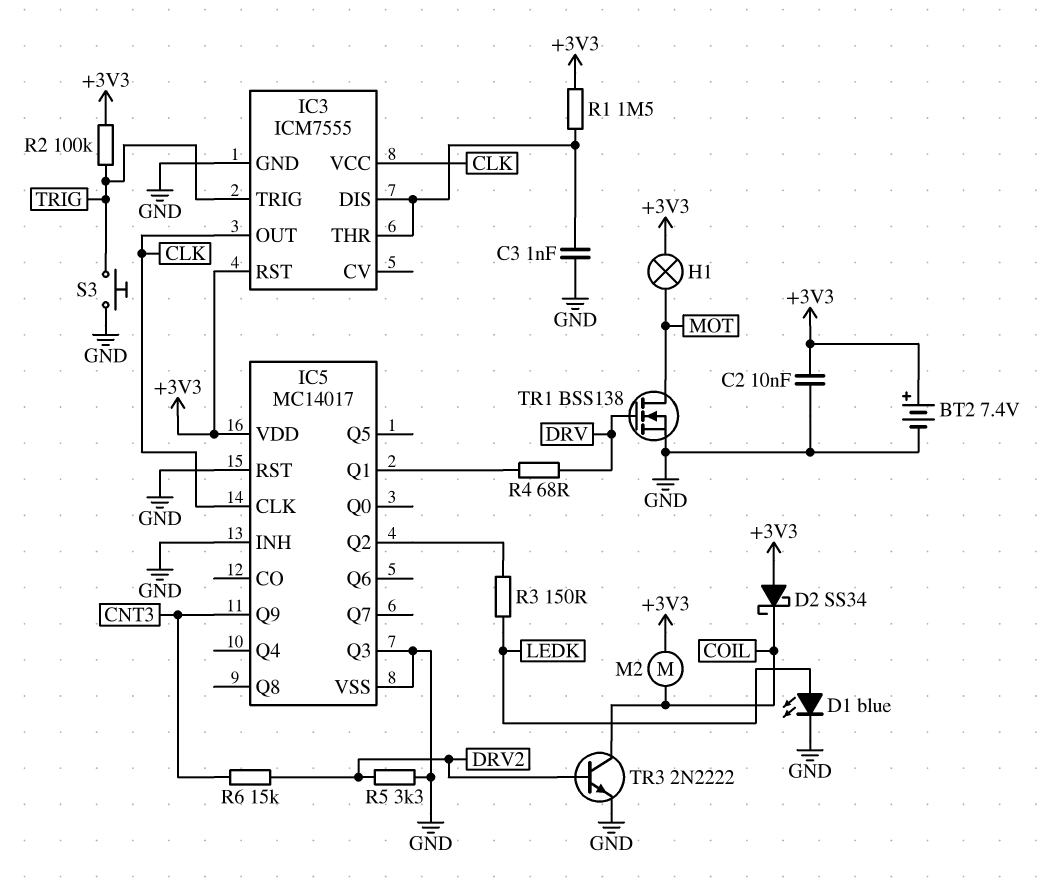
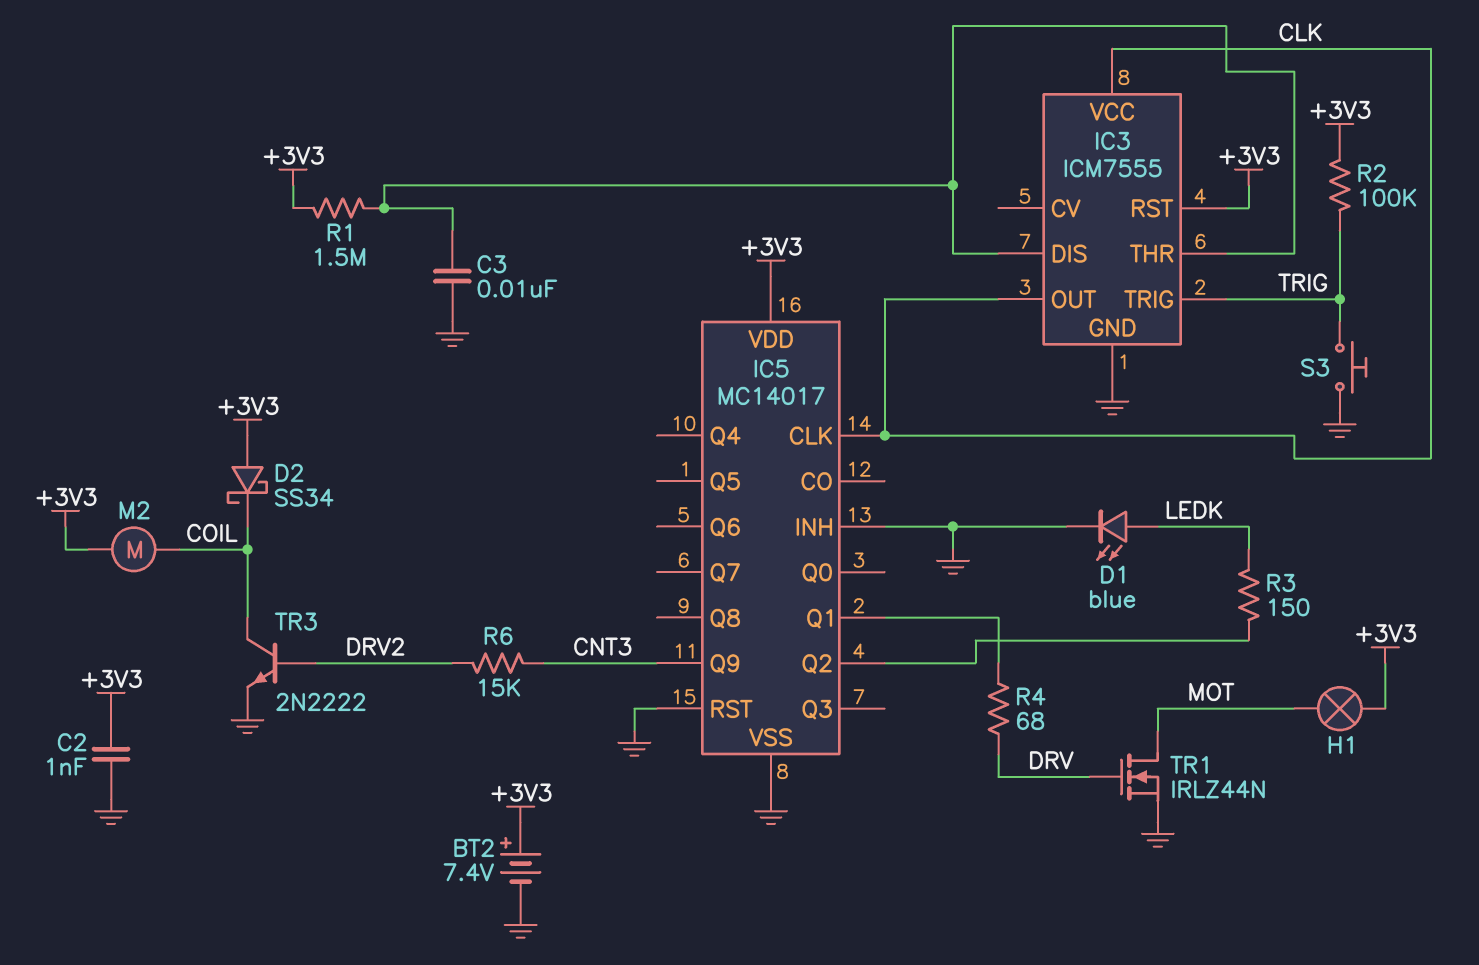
C2: 10nF (+3V3, GND) -> 1nF (+3V3, GND)
C3: 1nF (GND, IC3/DIS) -> 10nF (GND, IC3/DIS)
IC5 pin Q3: GND -> none
R5: 3.3k (DRV2, GND) -> none
TR1: NMOS BSS138 (G DRV, D MOT, S GND) -> NMOS IRLZ44N (G DRV, D MOT, S GND)

